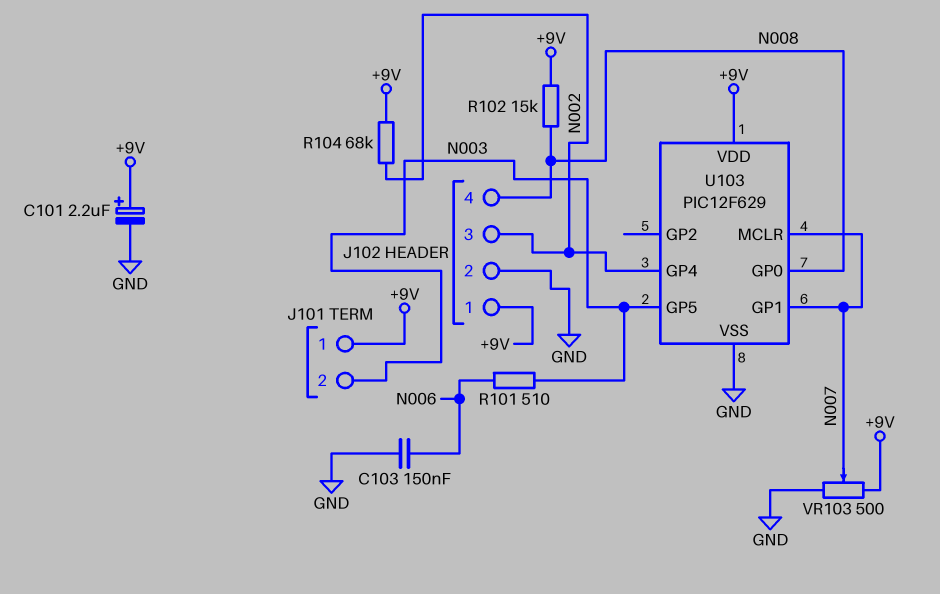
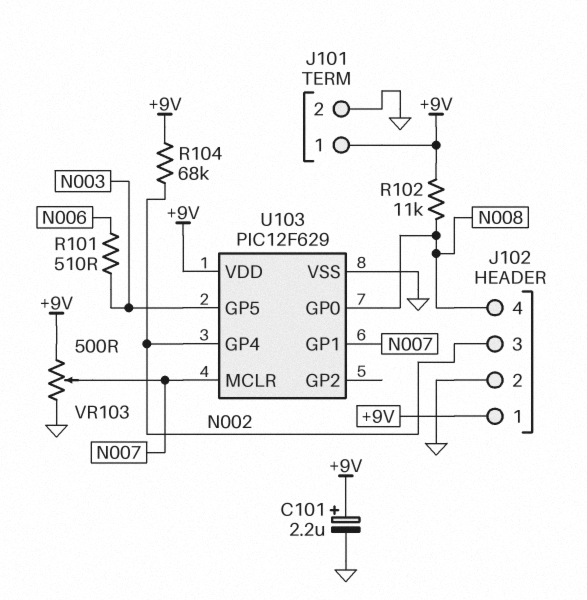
C103: 150nF (GND, N006) -> none
J101 pin 2: N003 -> GND
R102: 15k (+9V, N008) -> 11k (+9V, N008)

